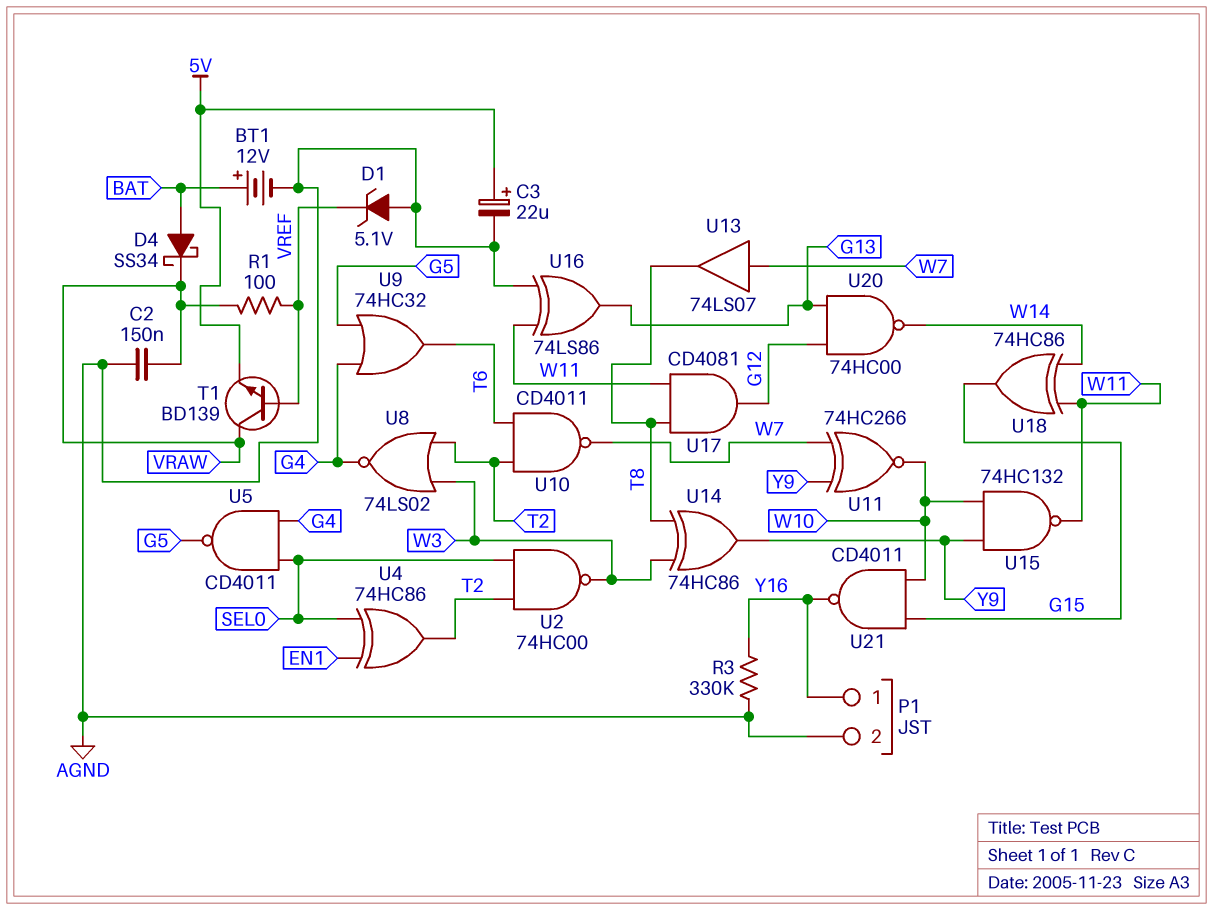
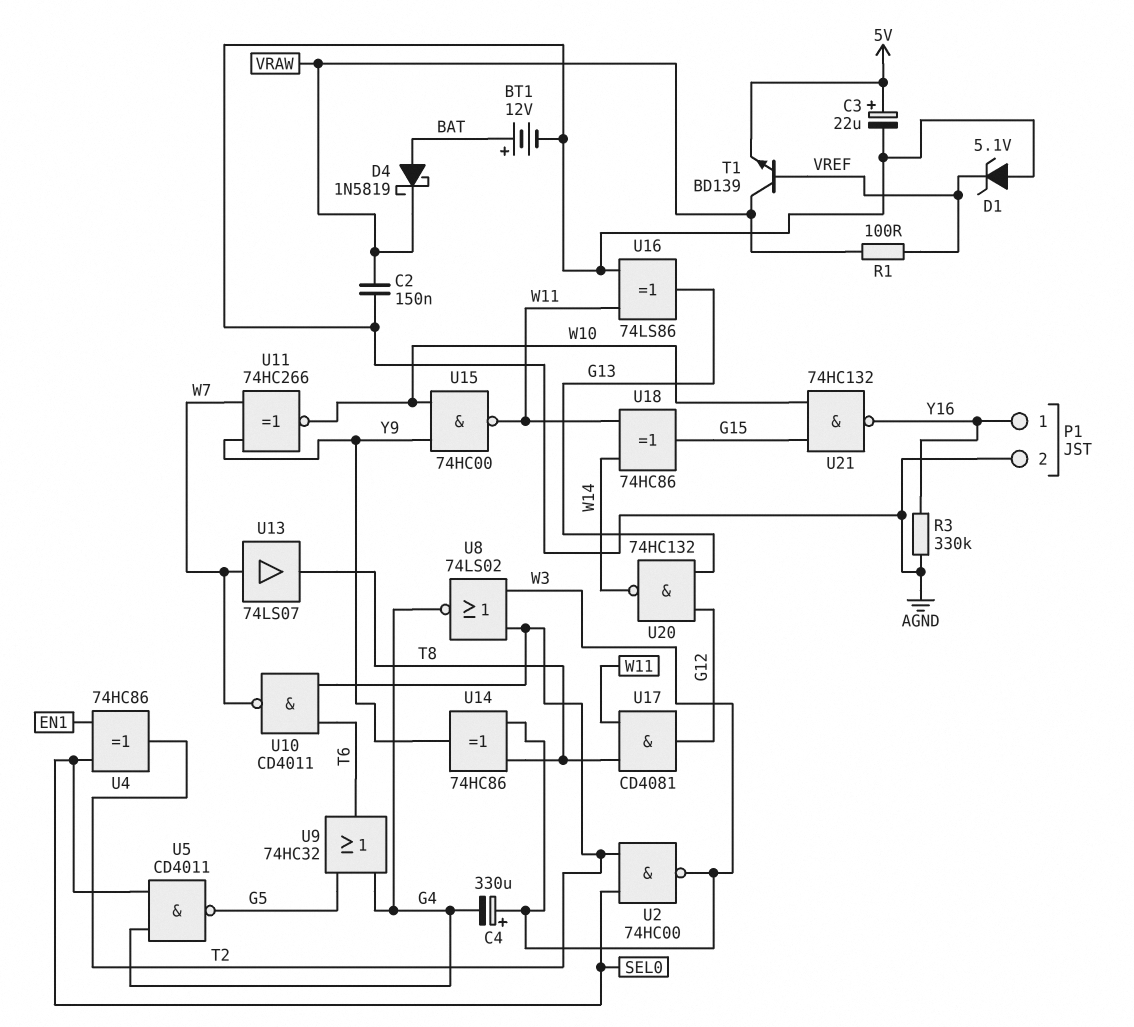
C4: none -> 330uF (plus W3, minus G4)
D4: schottky SS34 (A BAT, K VRAW) -> schottky 1N5819 (A BAT, K VRAW)
U15: NAND 74HC132 (in W10, in Y9, out W11) -> NAND 74HC00 (in W10, in Y9, out W11)
U20: NAND 74HC00 (in G12, in G13, out W14) -> NAND 74HC132 (in G12, in G13, out W14)
U21: NAND CD4011 (in G15, in W10, out Y16) -> NAND 74HC132 (in G15, in W10, out Y16)

